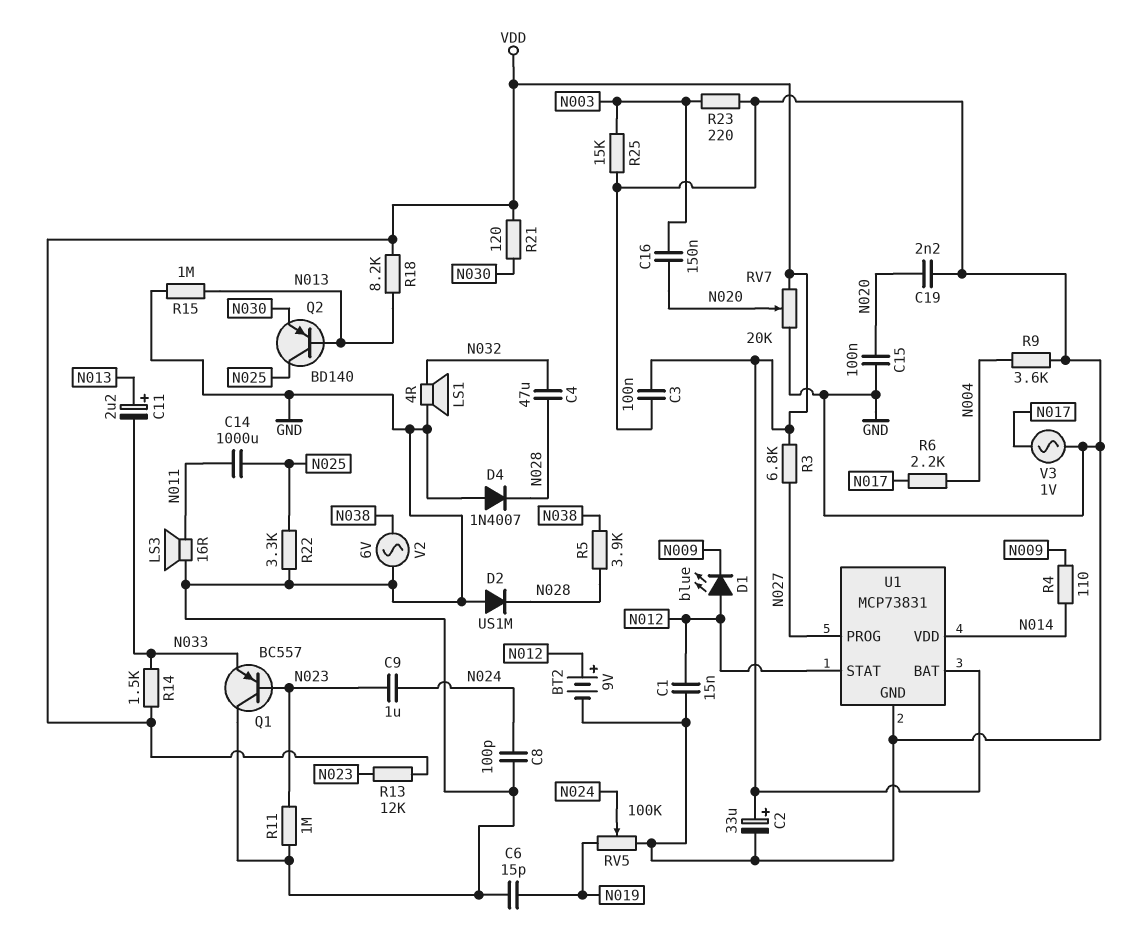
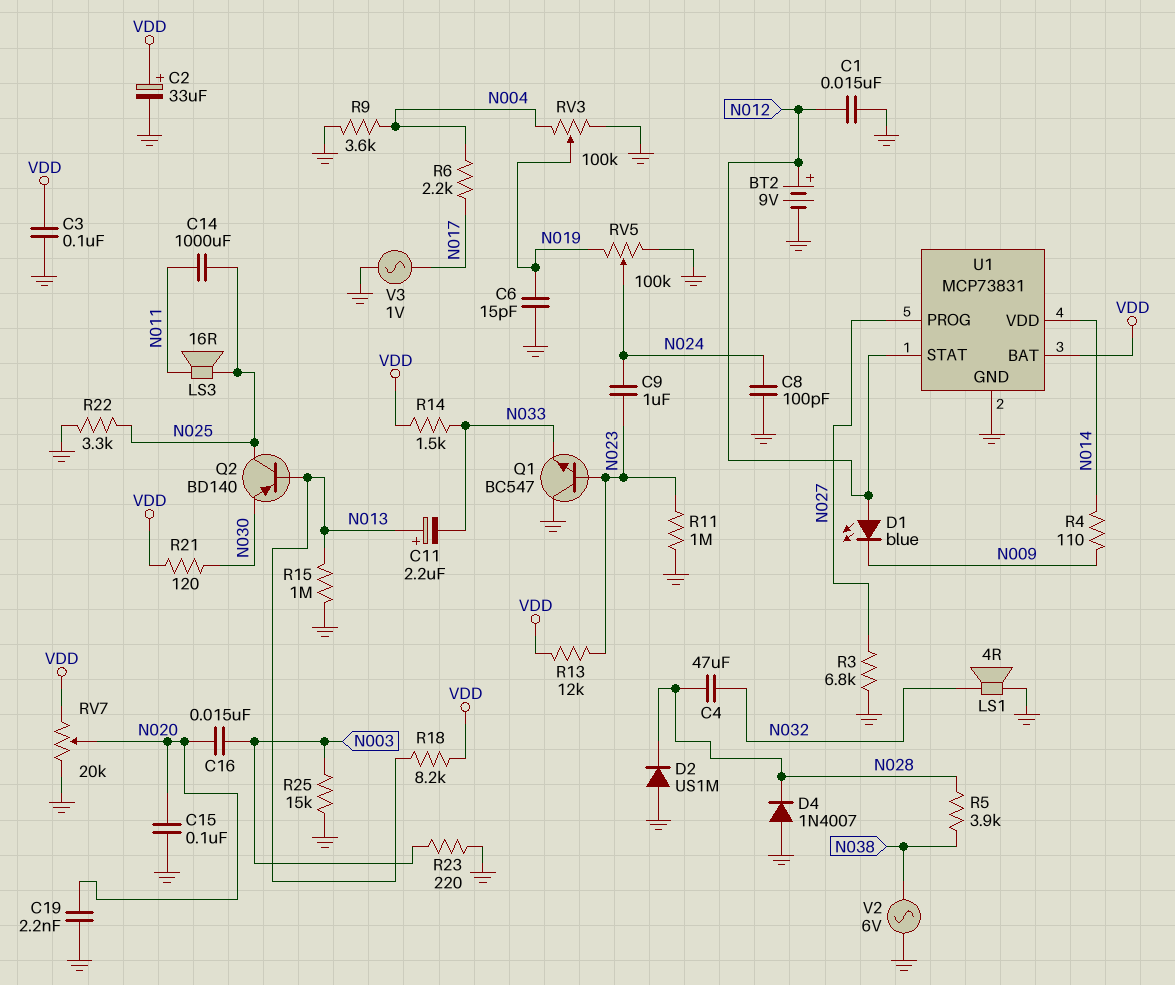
C16: 150nF (N003, N020) -> 15nF (N003, N020)
LS3: speaker 16R (GND, N011) -> speaker 16R (N011, N025)
Q1: PNP BC557 (B N023, C GND, E N033) -> NPN BC547 (B N023, C GND, E N033)
R3: 6.8k (N027, VDD) -> 6.8k (GND, N027)
RV3: none -> 100k (GND, N004, wiper N019)

